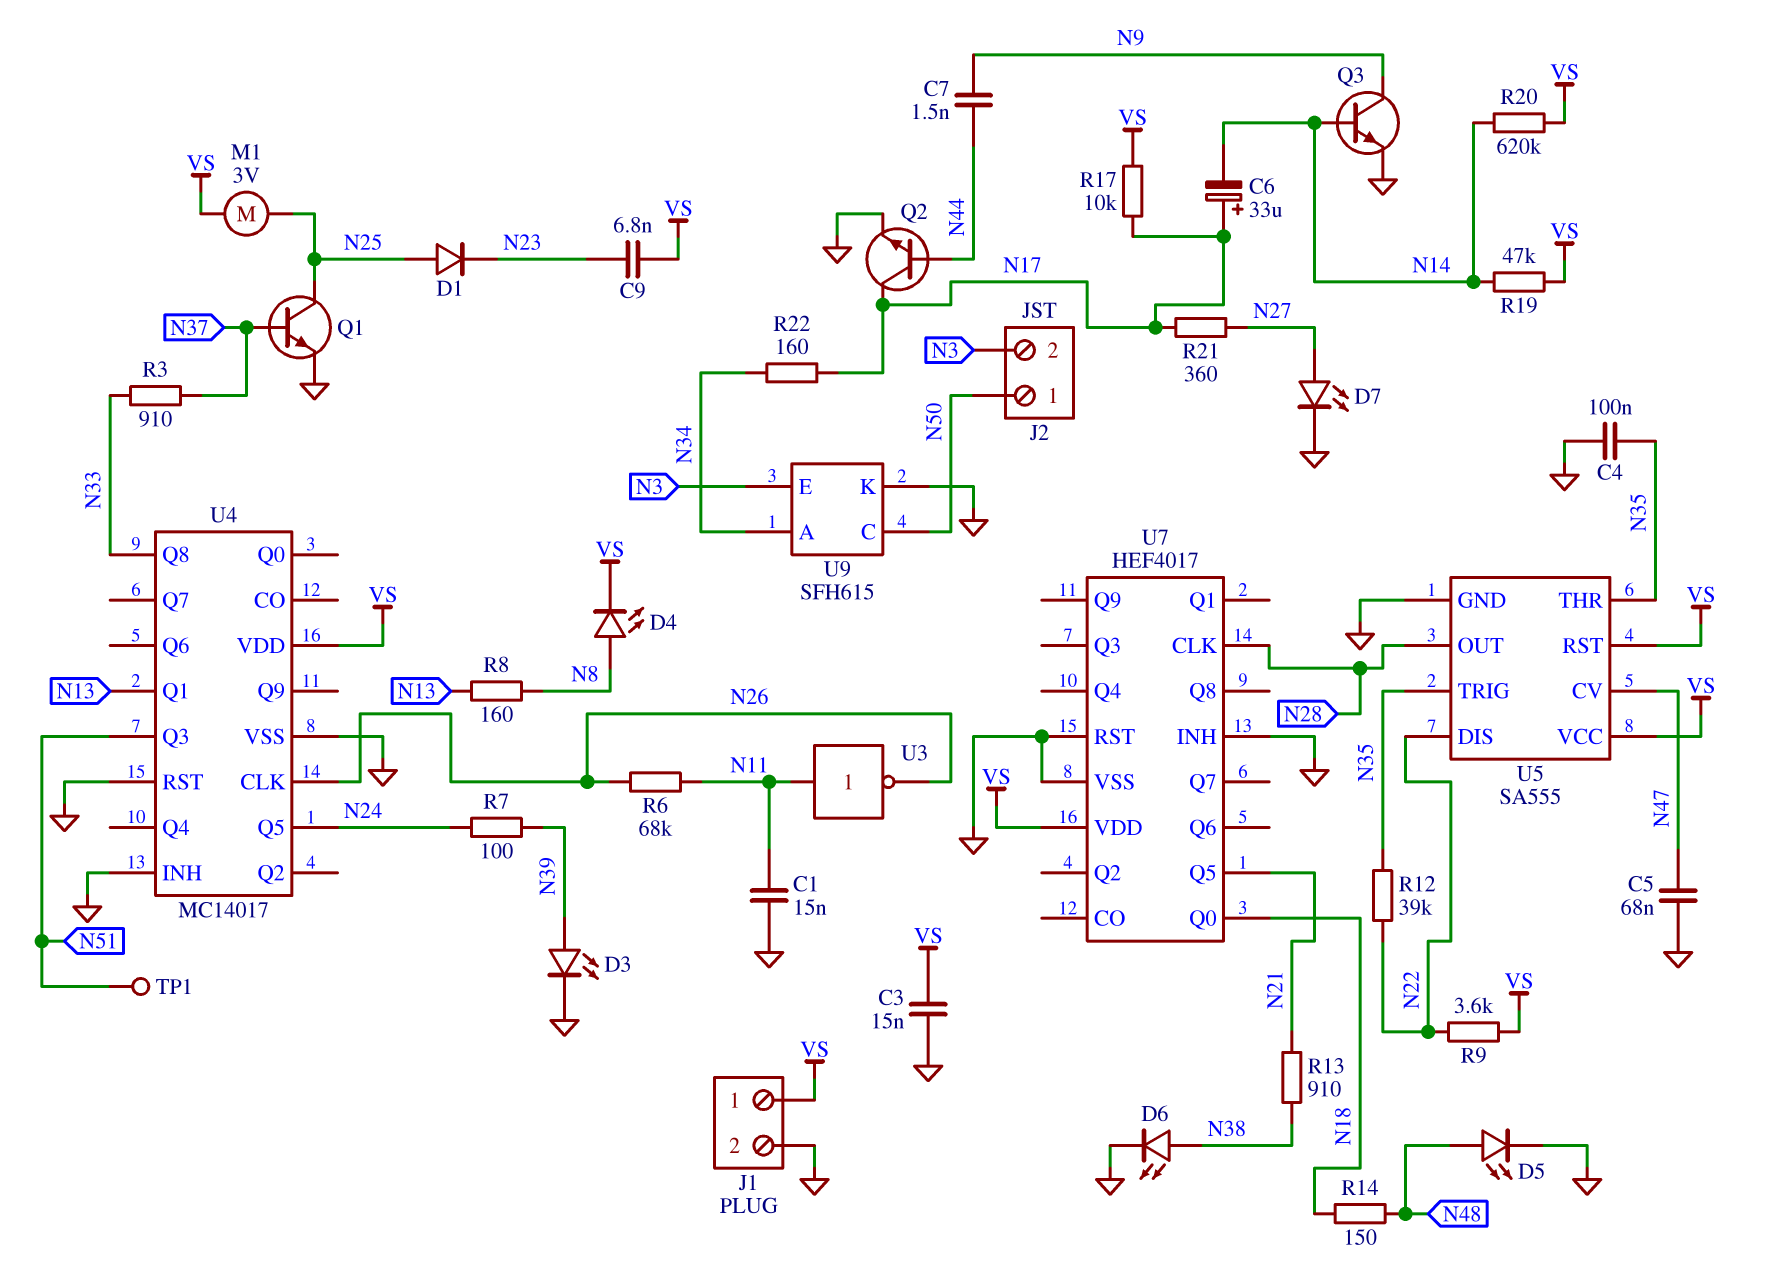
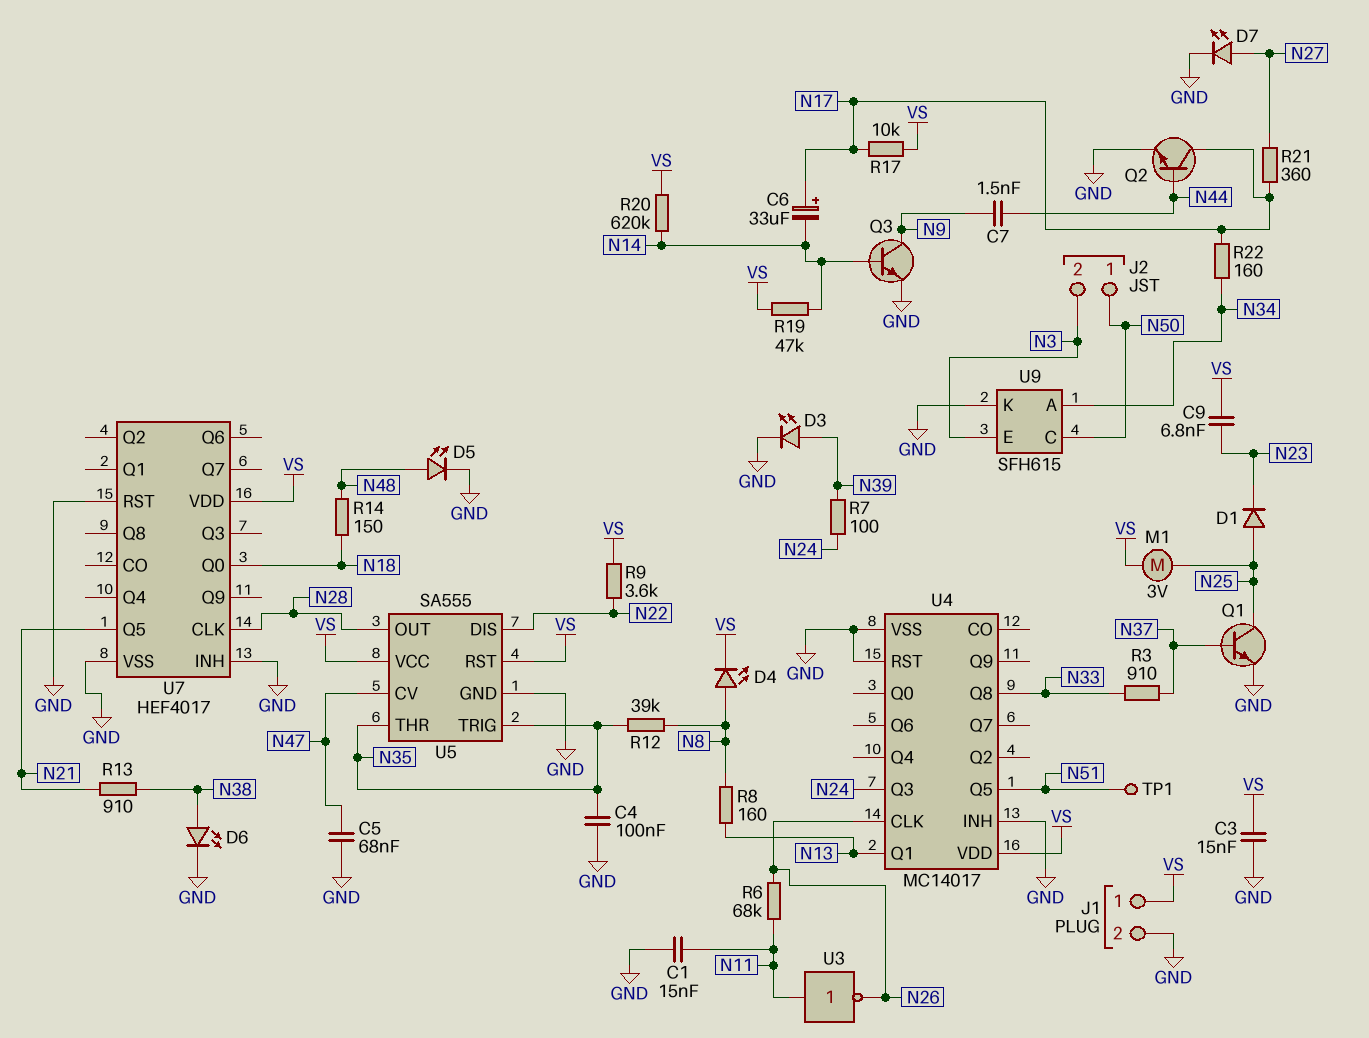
R12: 39k (N22, N35) -> 39k (N8, N35)
U4 pin Q3: N51 -> N24
U4 pin Q5: N24 -> N51

